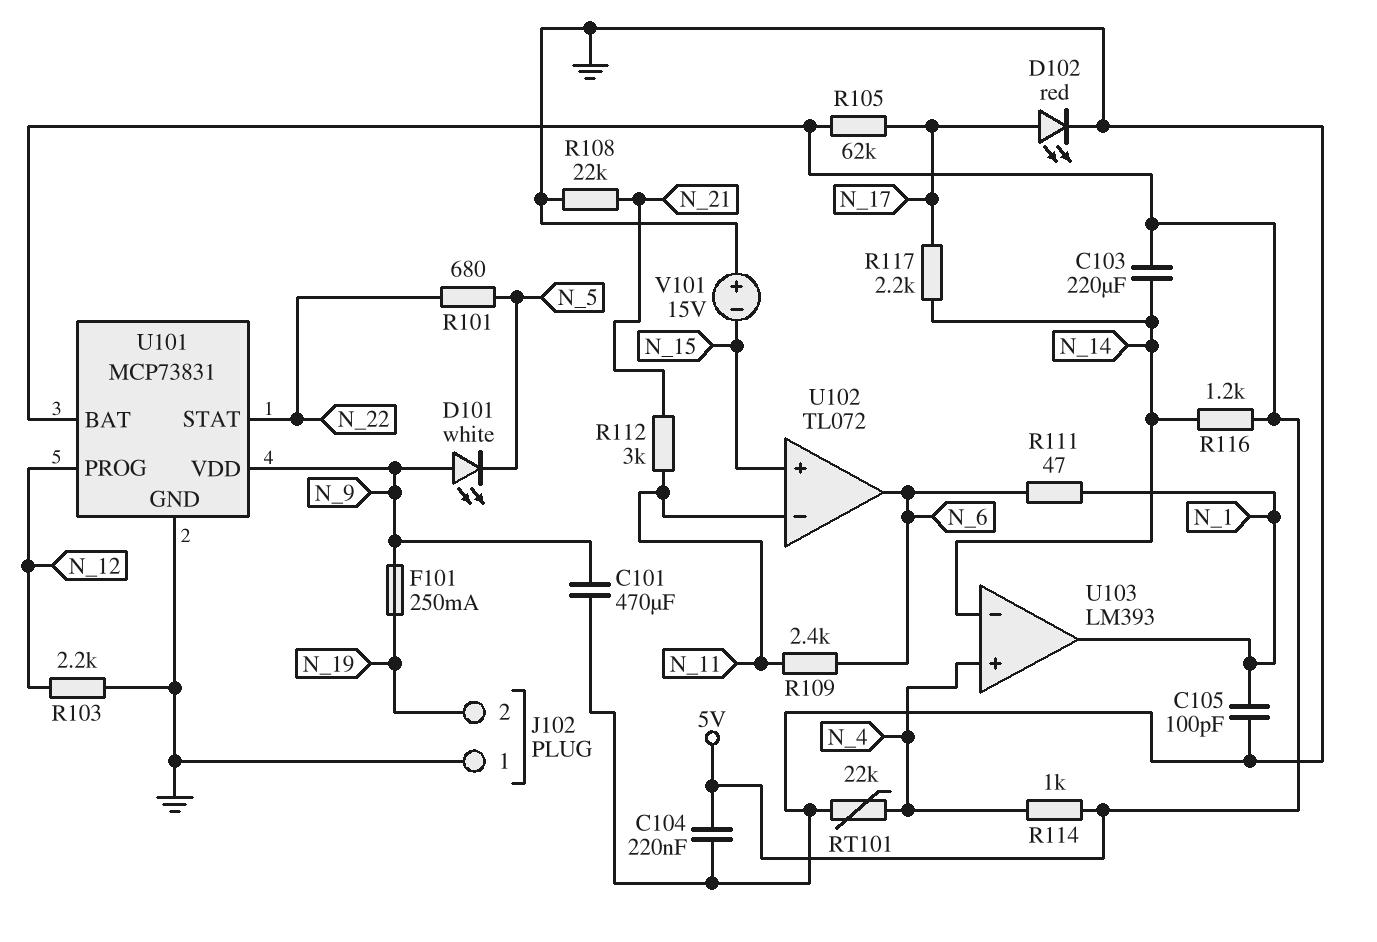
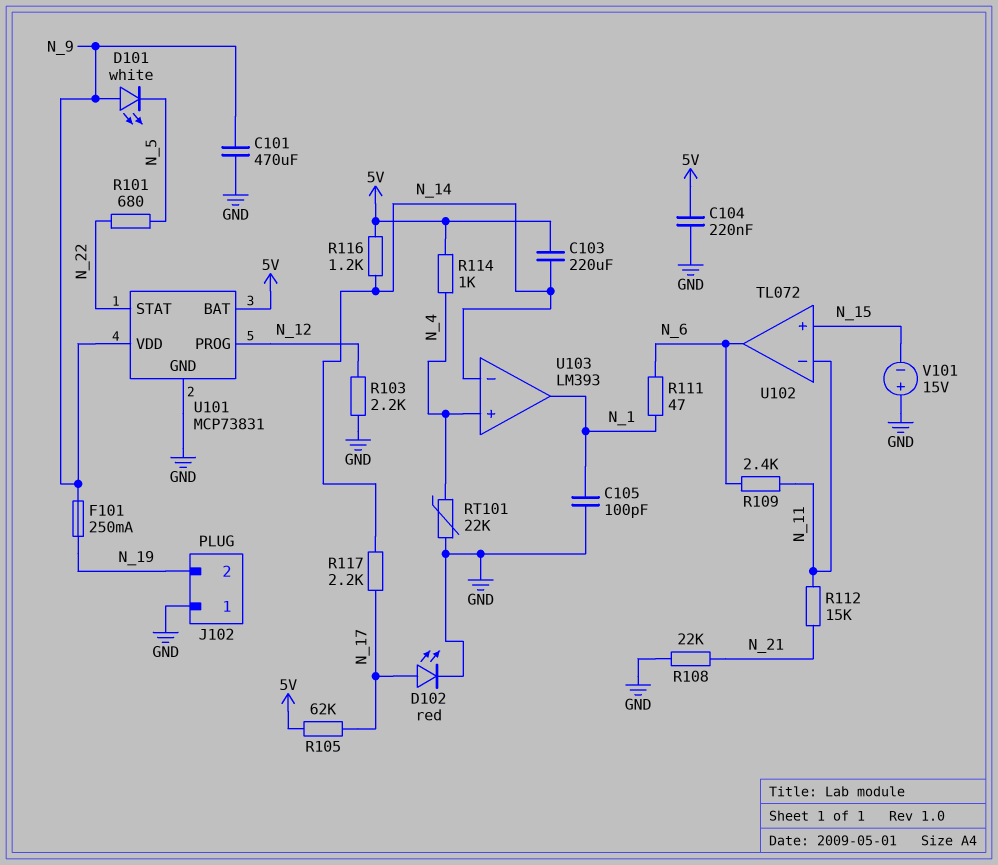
R112: 3k (N_11, N_21) -> 15k (N_11, N_21)

